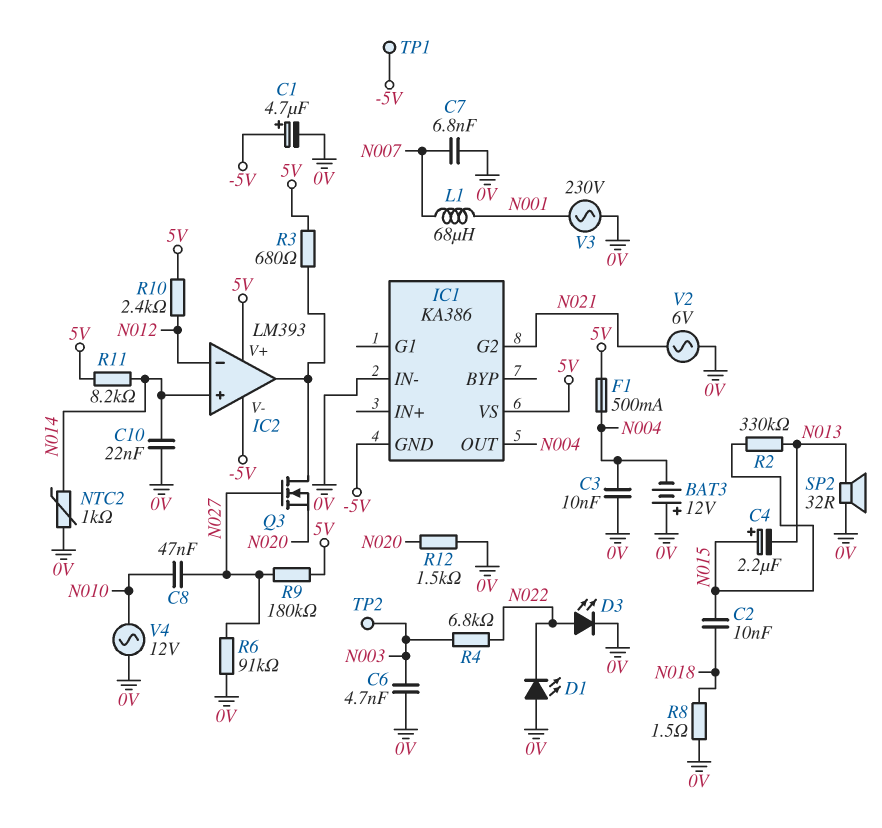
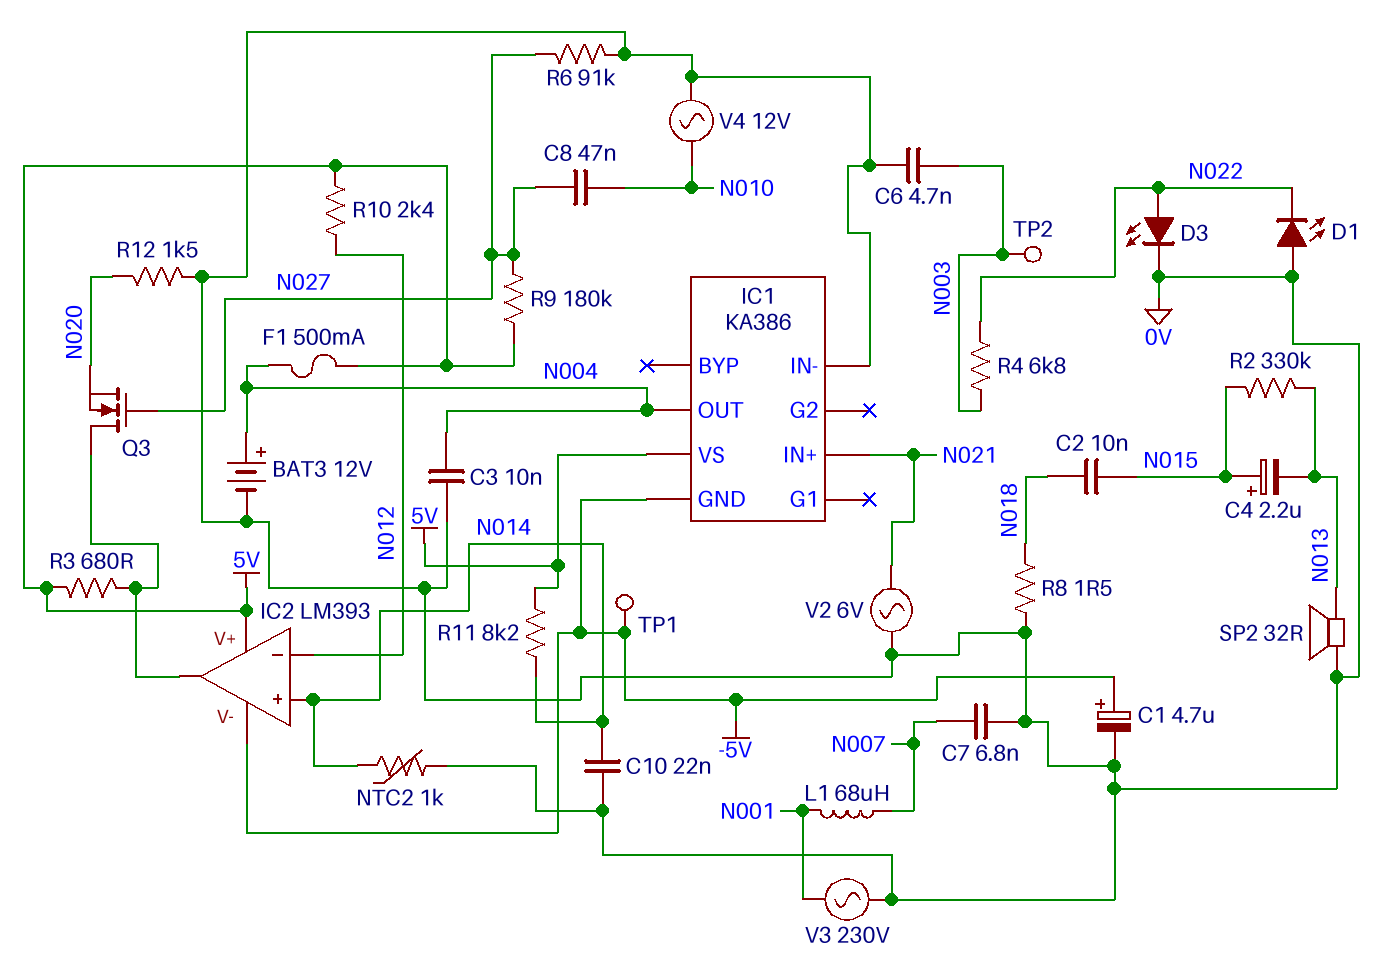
BAT3: 12V (plus 0V, minus N004) -> 12V (plus N004, minus 0V)
IC1 pin G2: N021 -> none
IC1 pin IN+: none -> N021

